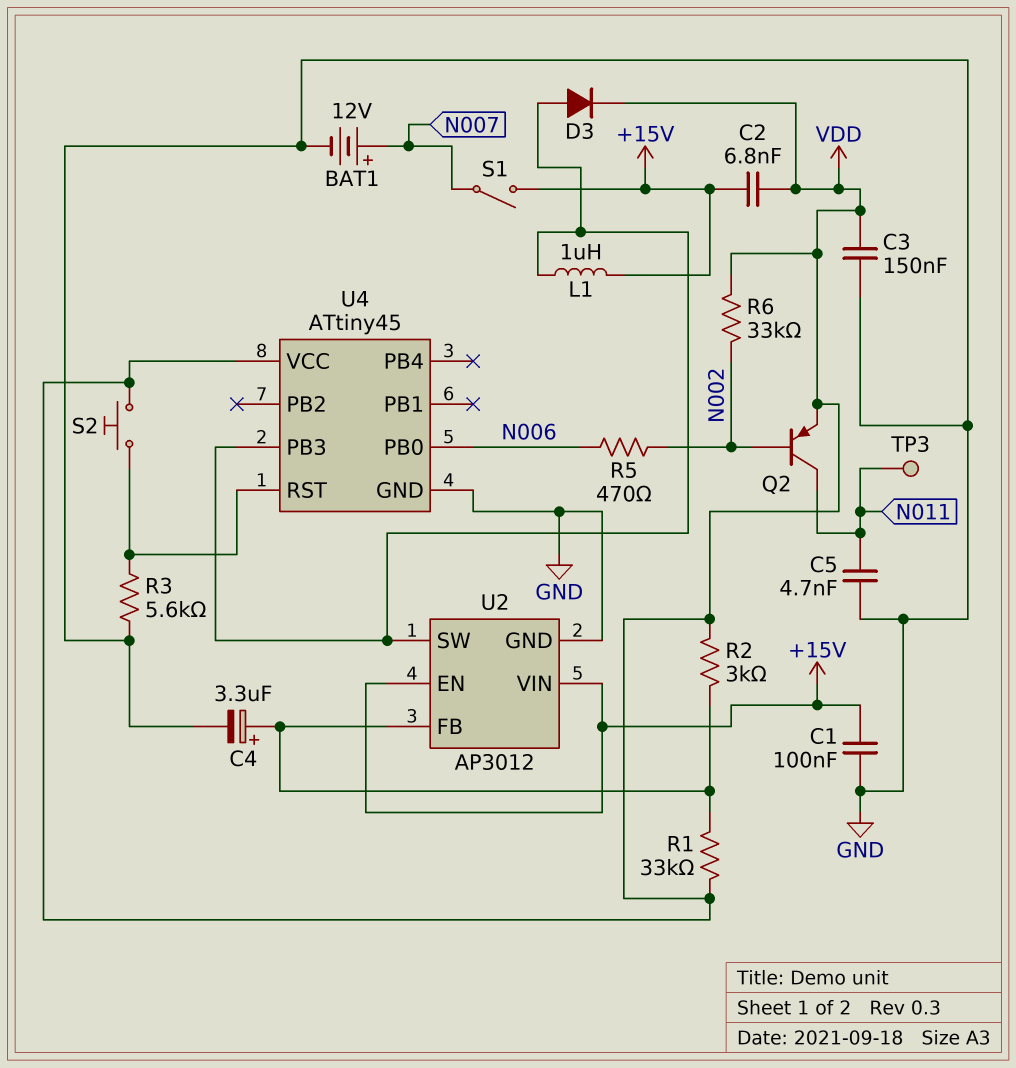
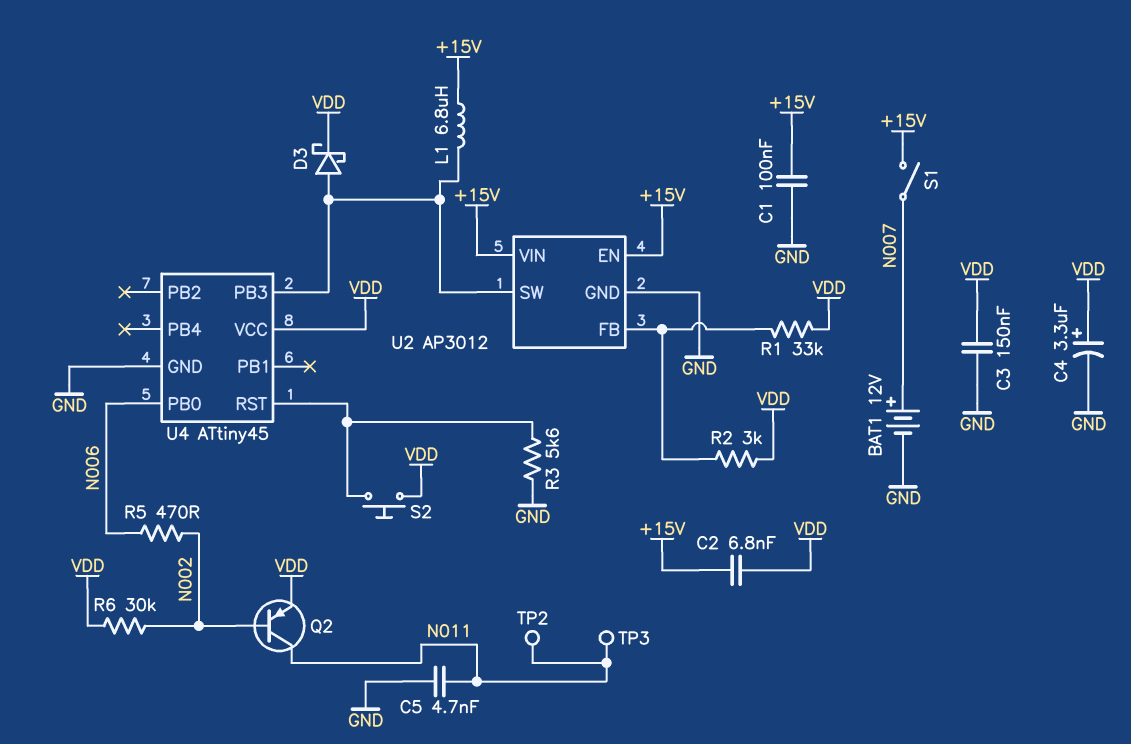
C4: 3.3uF (plus U2/FB, minus GND) -> 3.3uF (plus VDD, minus GND)
D3: diode (A U2/SW, K VDD) -> schottky (A U2/SW, K VDD)
L1: 1uH (+15V, U2/SW) -> 6.8uH (+15V, U2/SW)
R6: 33k (N002, VDD) -> 30k (N002, VDD)
TP2: none -> test point (N011)

